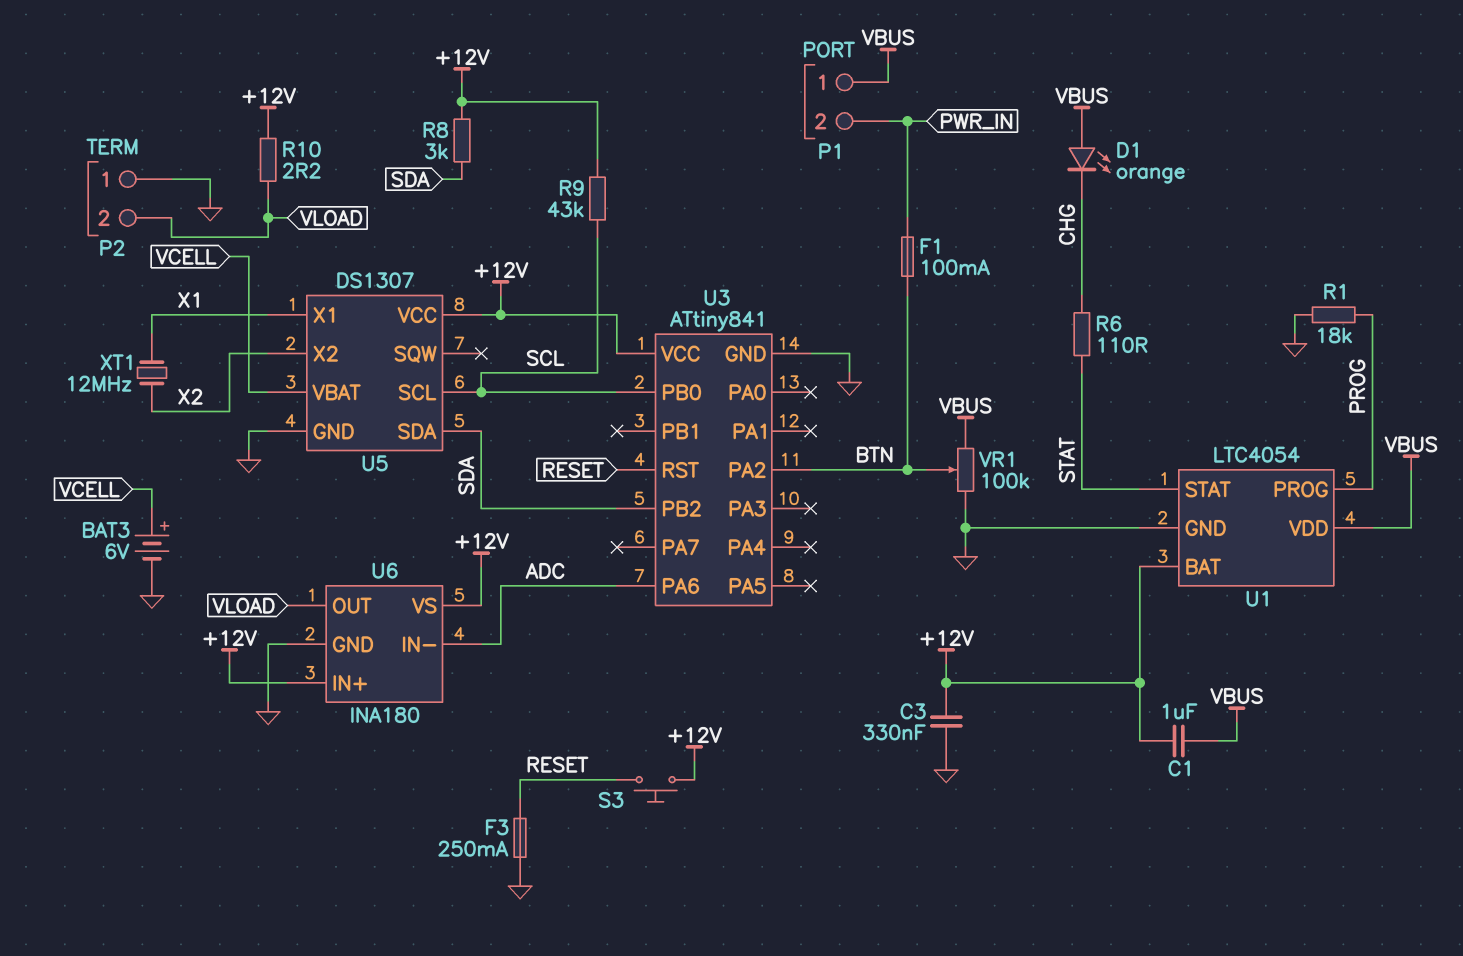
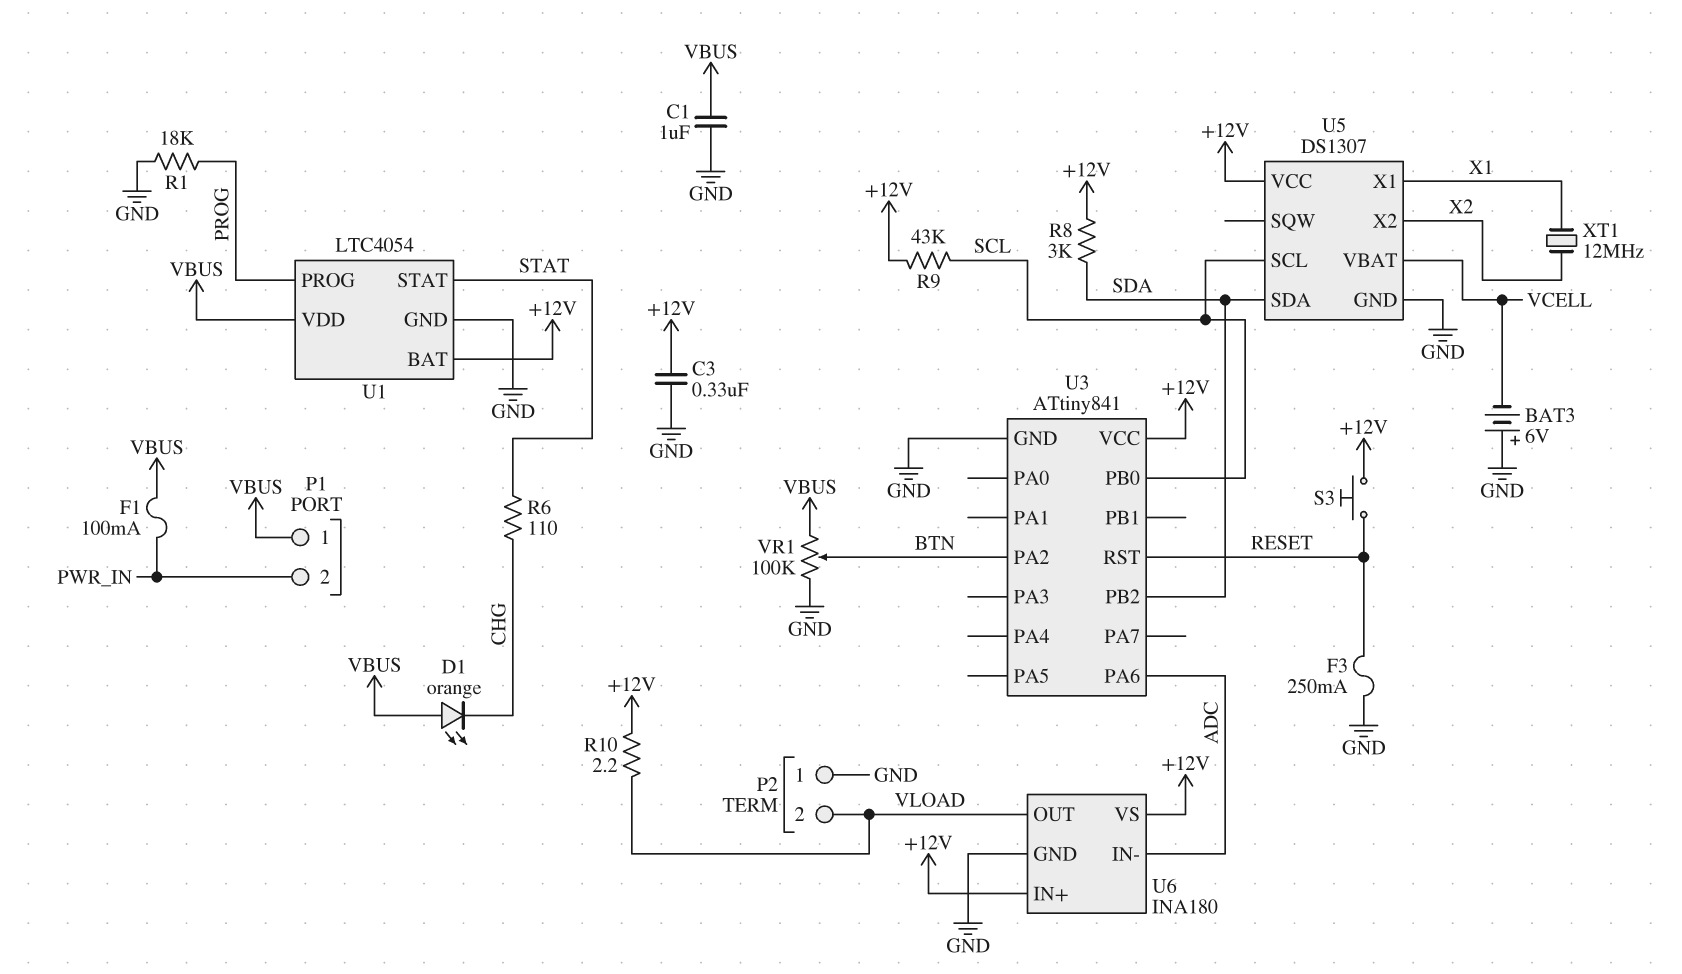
BAT3: 6V (plus VCELL, minus GND) -> 6V (plus GND, minus VCELL)
C1: 1uF (+12V, VBUS) -> 1uF (GND, VBUS)
F1: 100mA (BTN, PWR_IN) -> 100mA (PWR_IN, VBUS)

